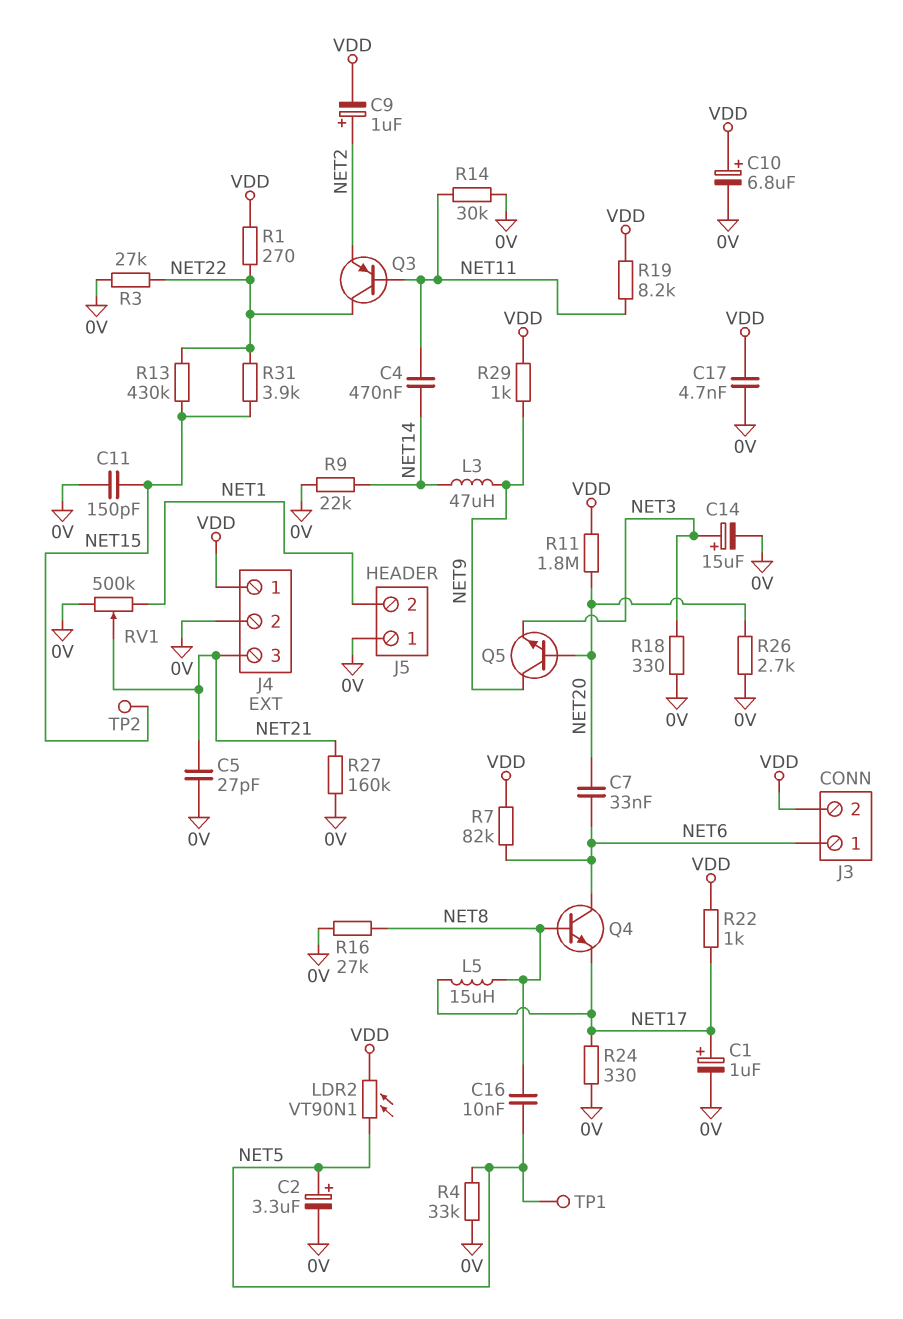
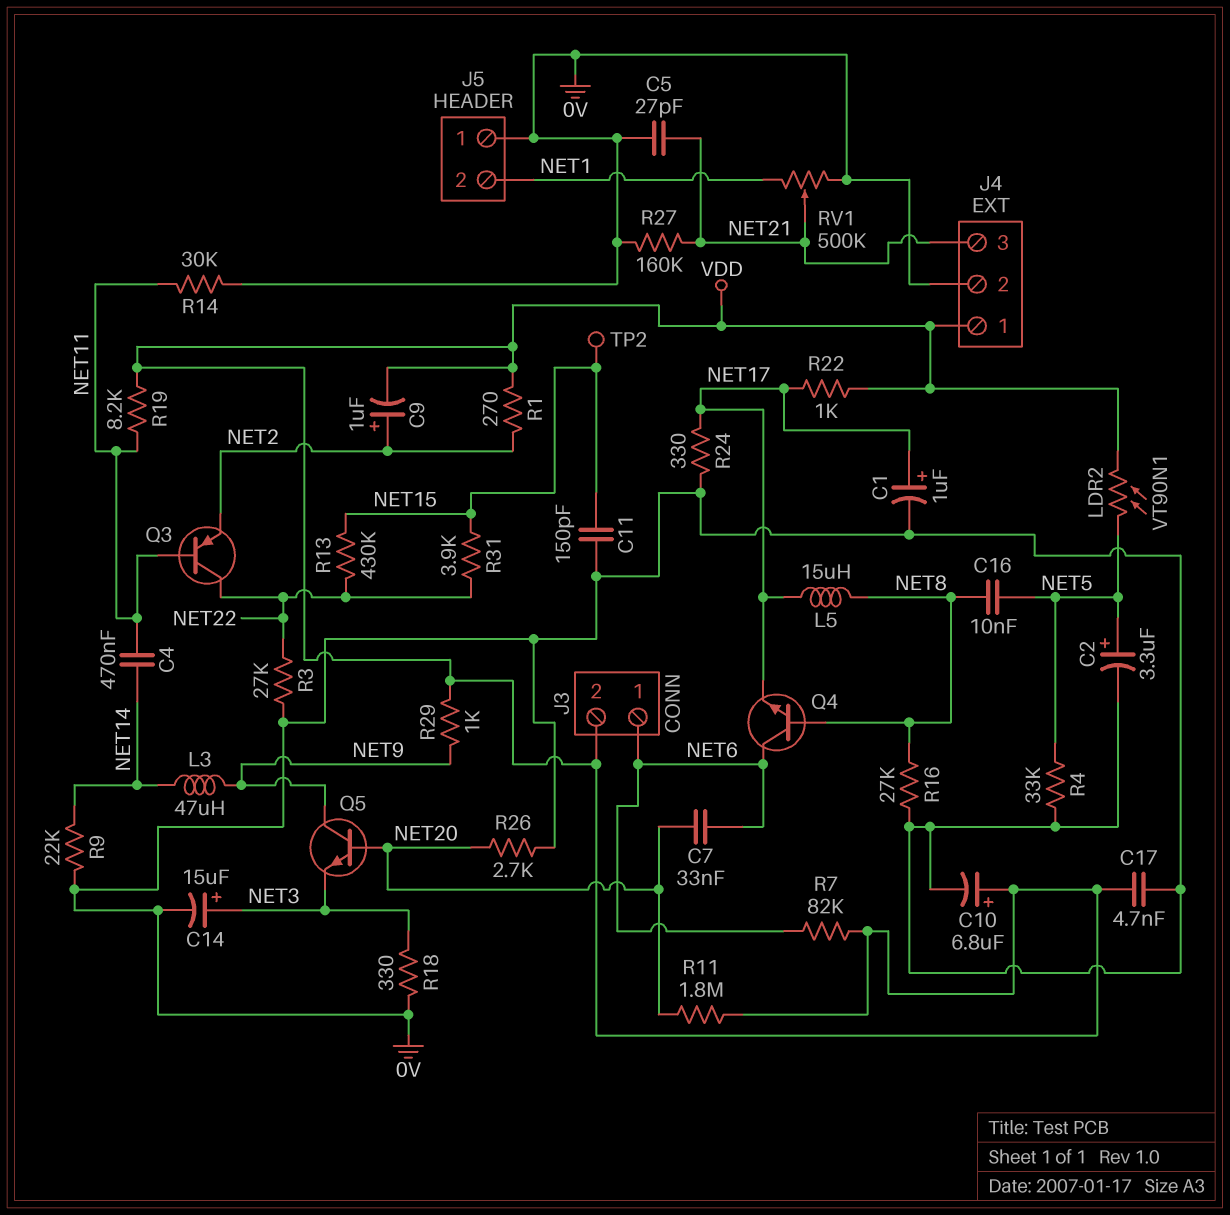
R1: 270 (NET22, VDD) -> 270 (NET2, VDD)
TP1: test point (NET5) -> none

